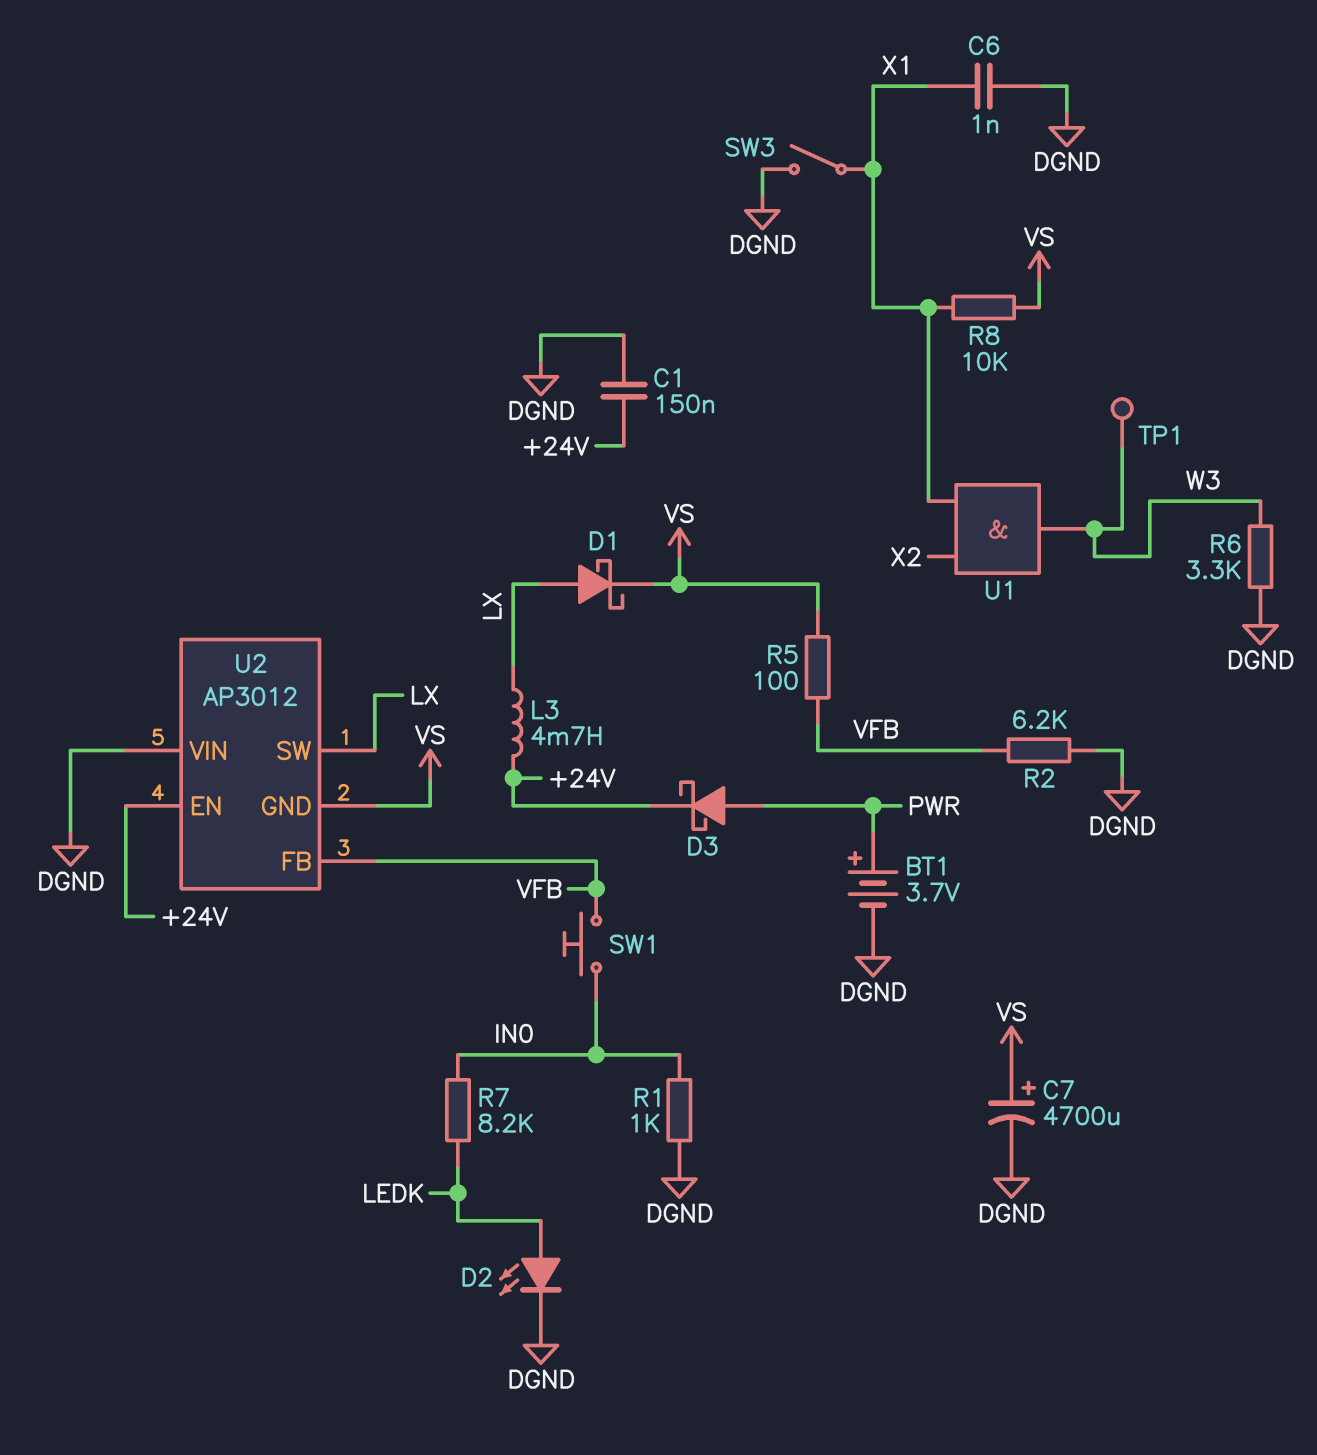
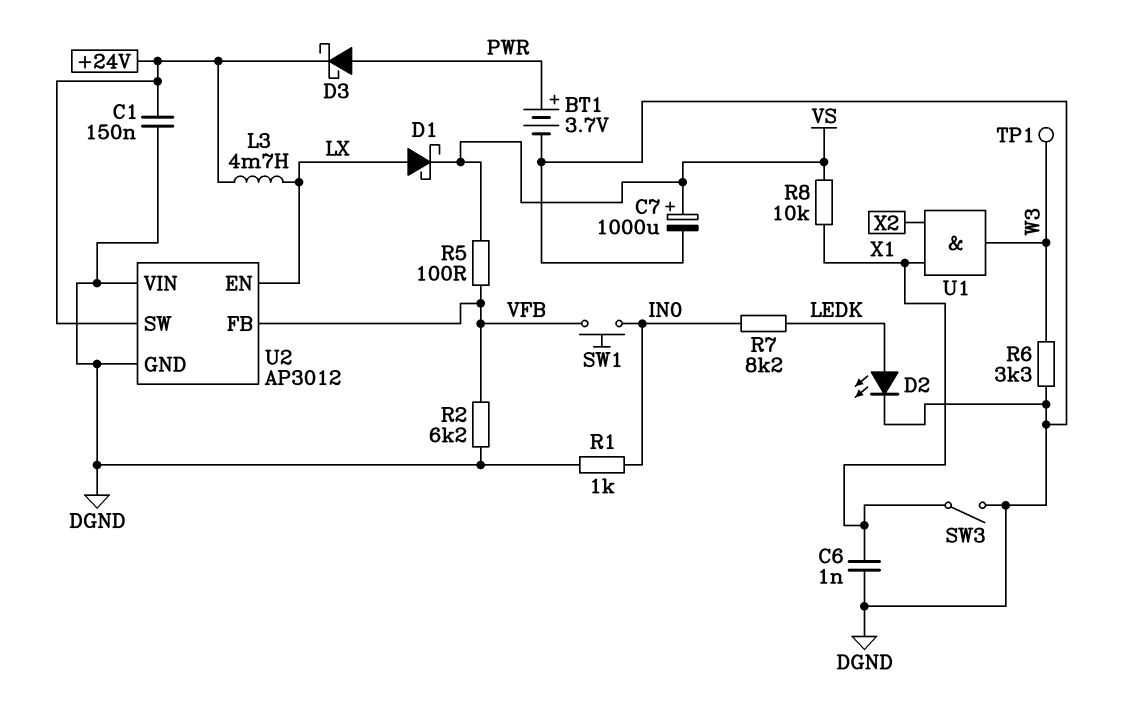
C7: 4700uF (plus VS, minus DGND) -> 1000uF (plus VS, minus DGND)
U2 pin EN: +24V -> LX
U2 pin GND: VS -> DGND
U2 pin SW: LX -> +24V

